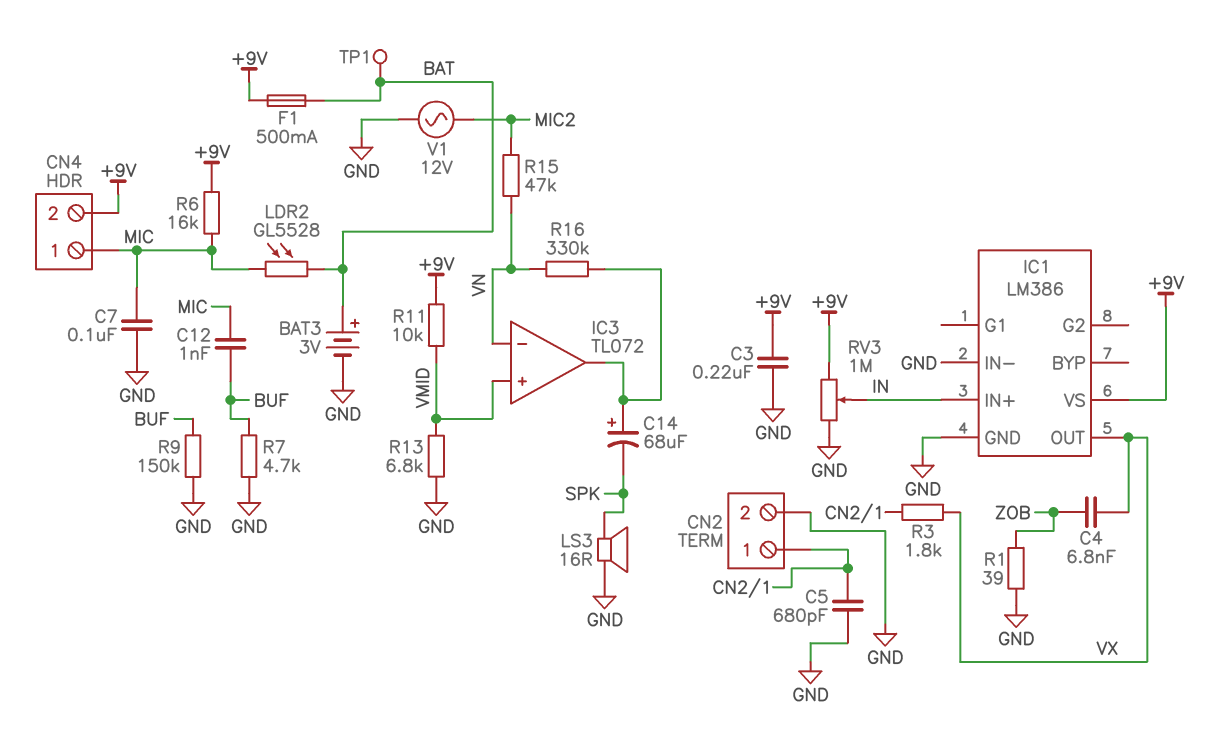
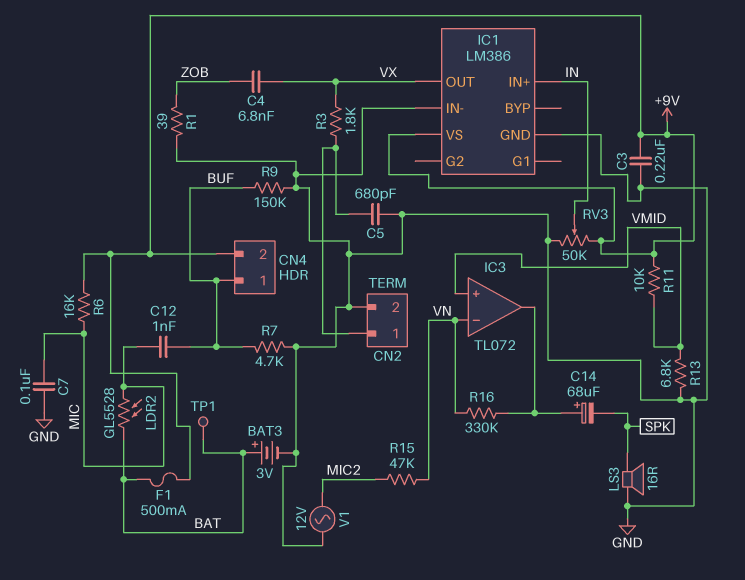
CN4 pin 1: MIC -> BUF
RV3: 1M (+9V, GND, wiper IN) -> 50k (+9V, GND, wiper IN)

